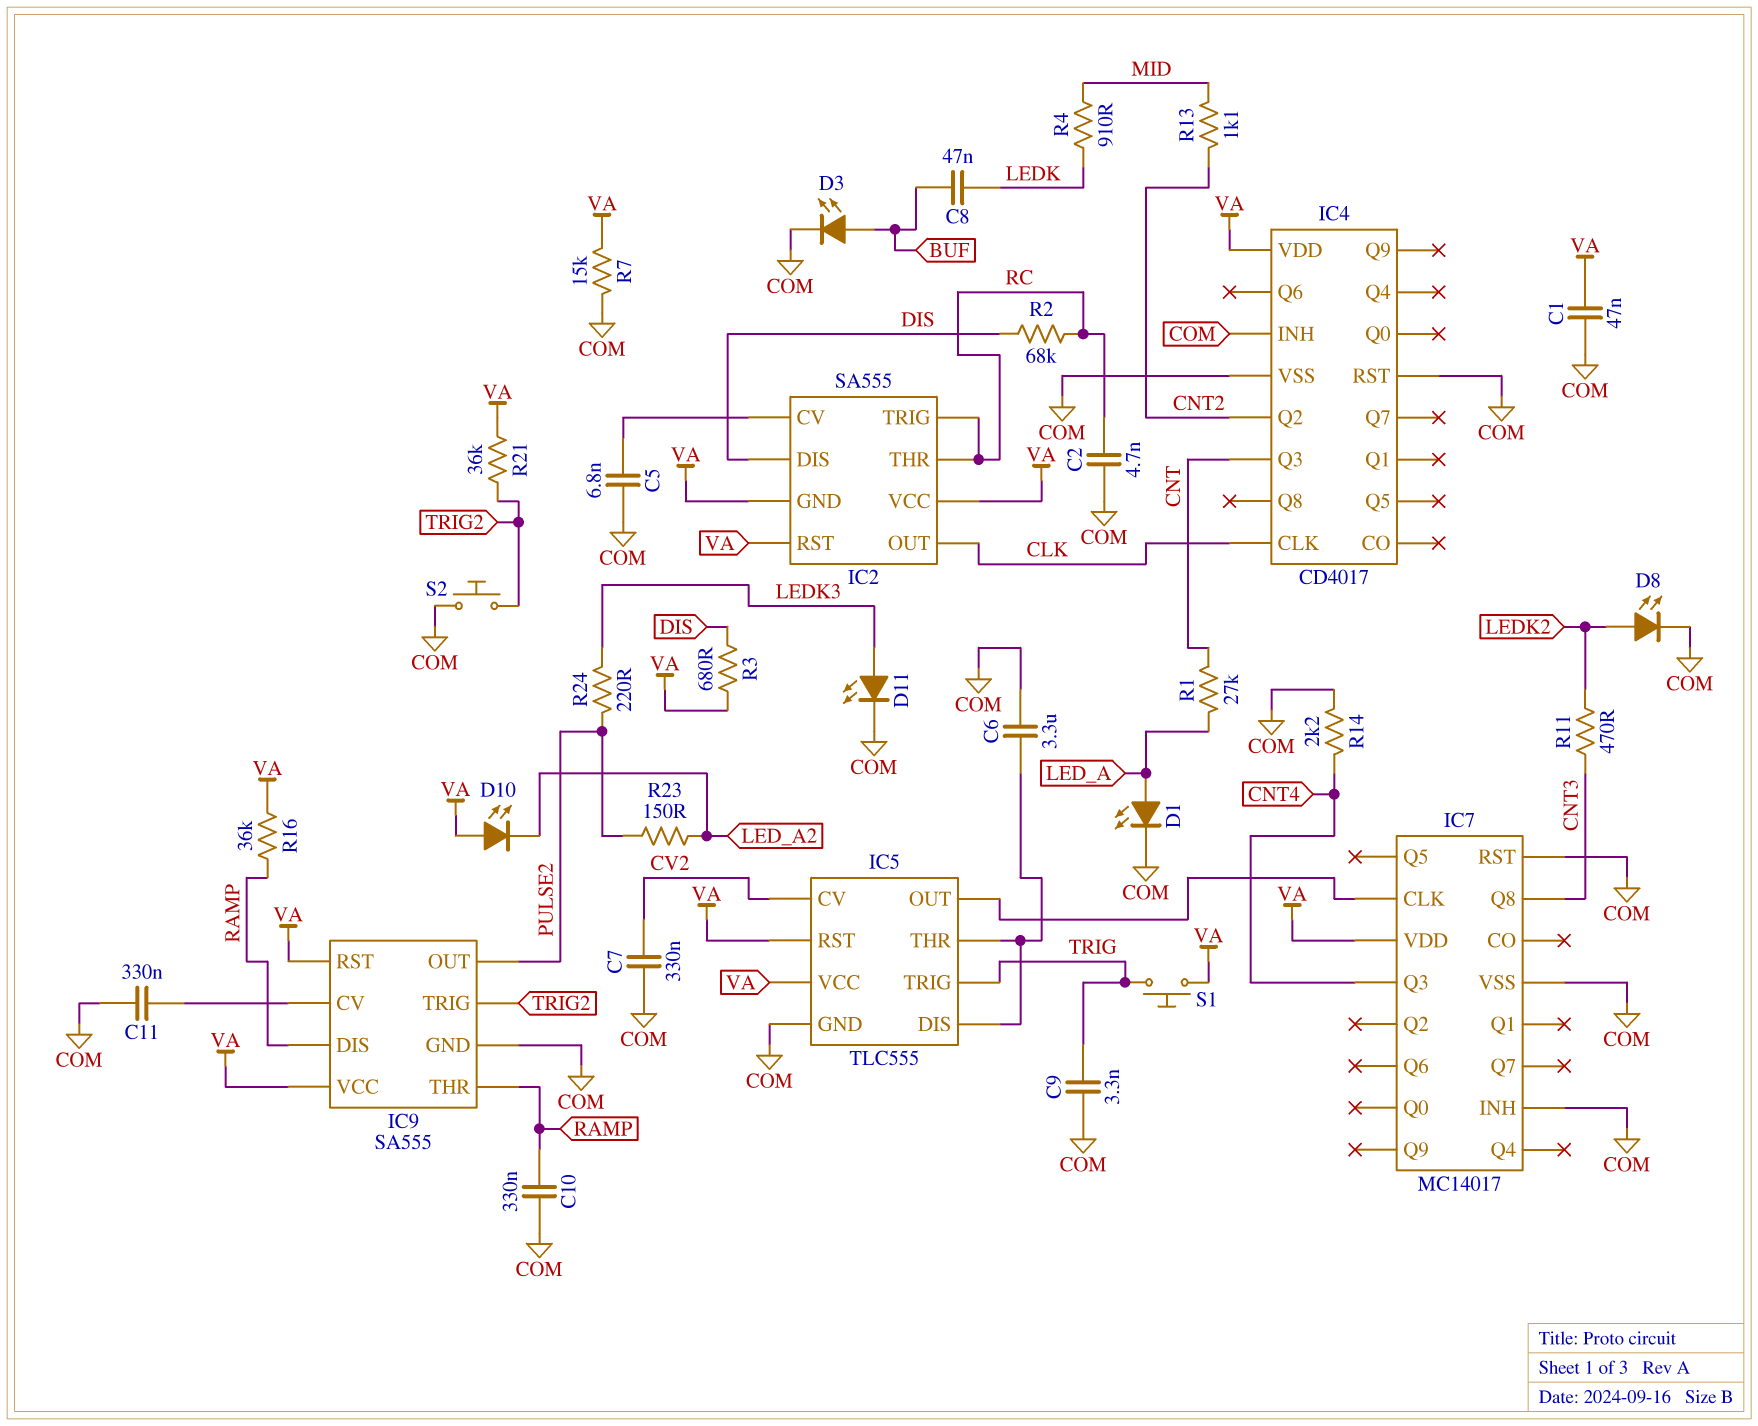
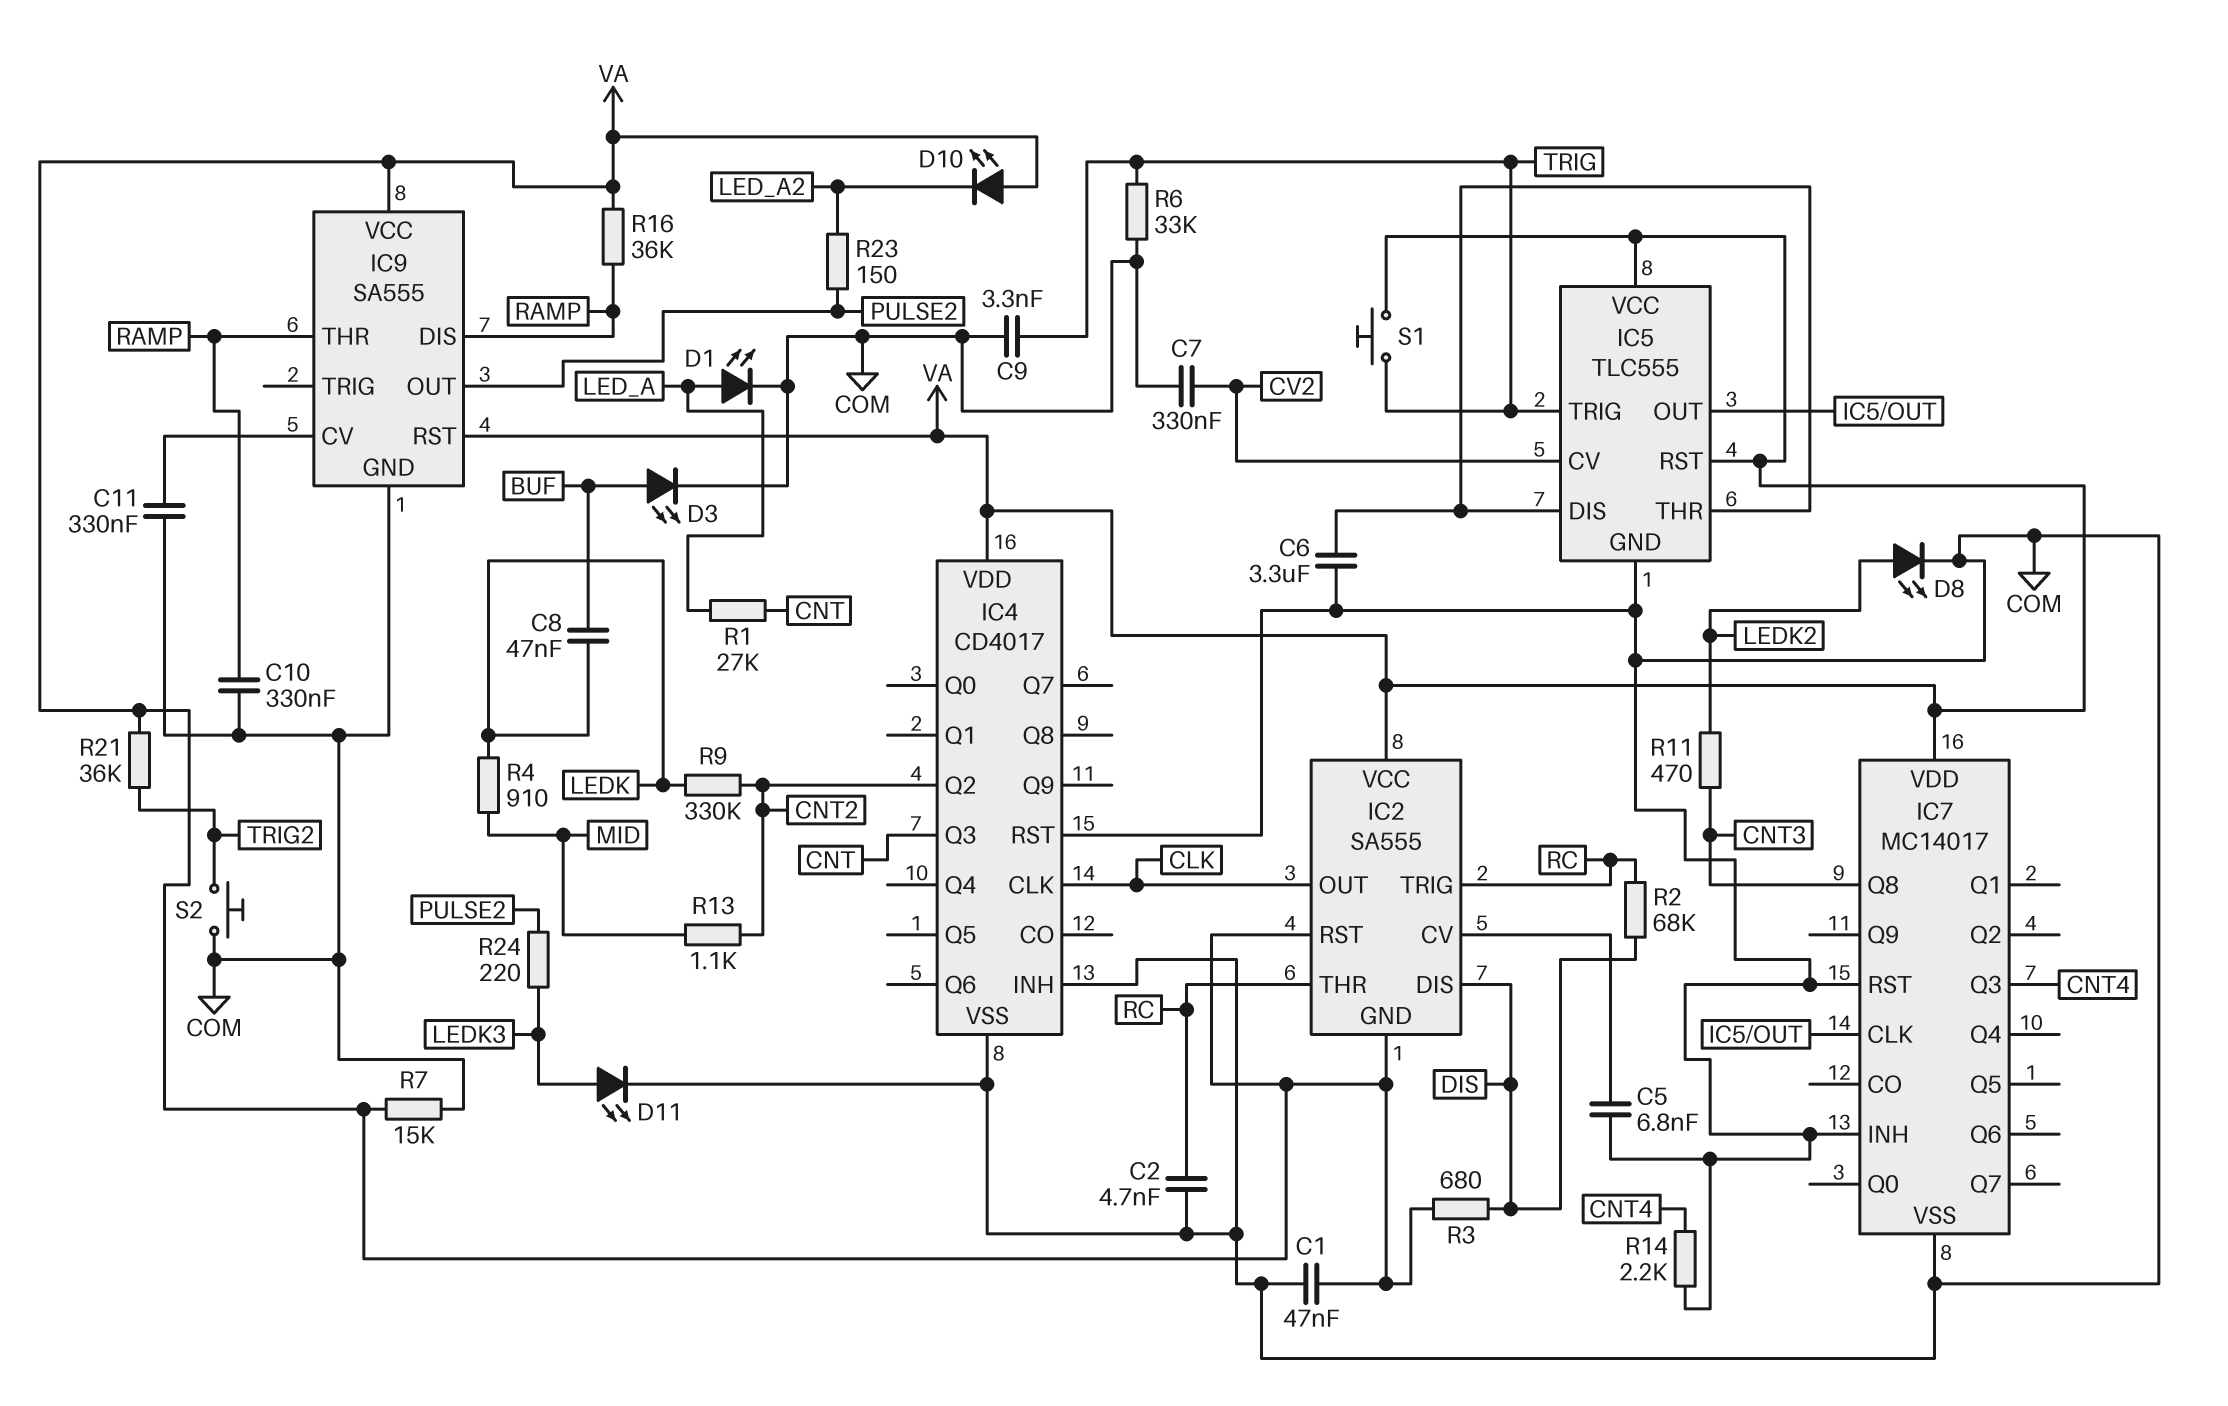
IC9 pin TRIG: TRIG2 -> none
R6: none -> 33k (COM, TRIG)
R9: none -> 330k (CNT2, LEDK)

